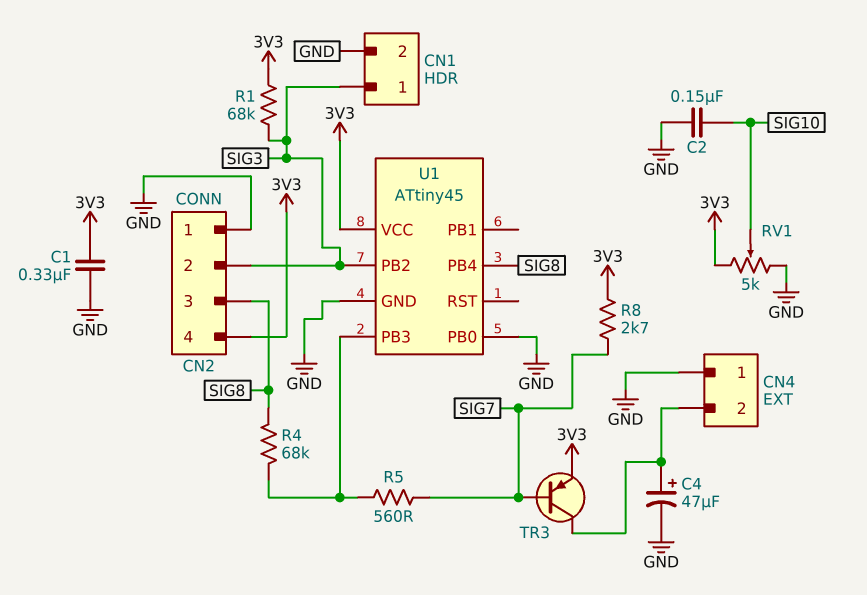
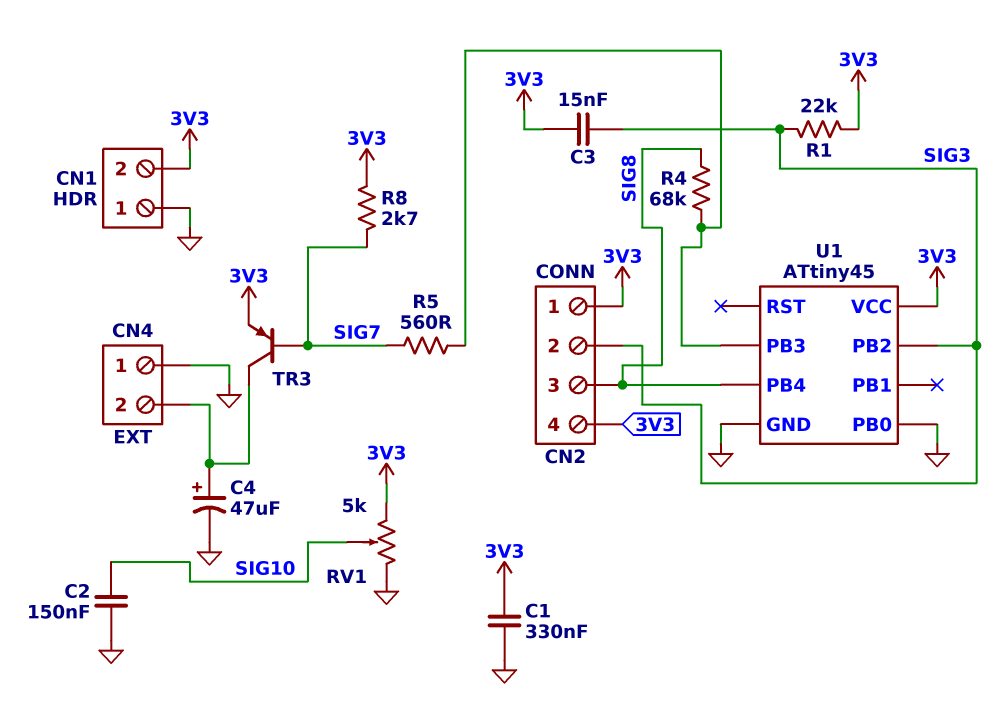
C3: none -> 15nF (3V3, SIG3)
CN1 pin 1: SIG3 -> GND
CN1 pin 2: GND -> 3V3
CN2 pin 1: GND -> 3V3
R1: 68k (3V3, SIG3) -> 22k (3V3, SIG3)

